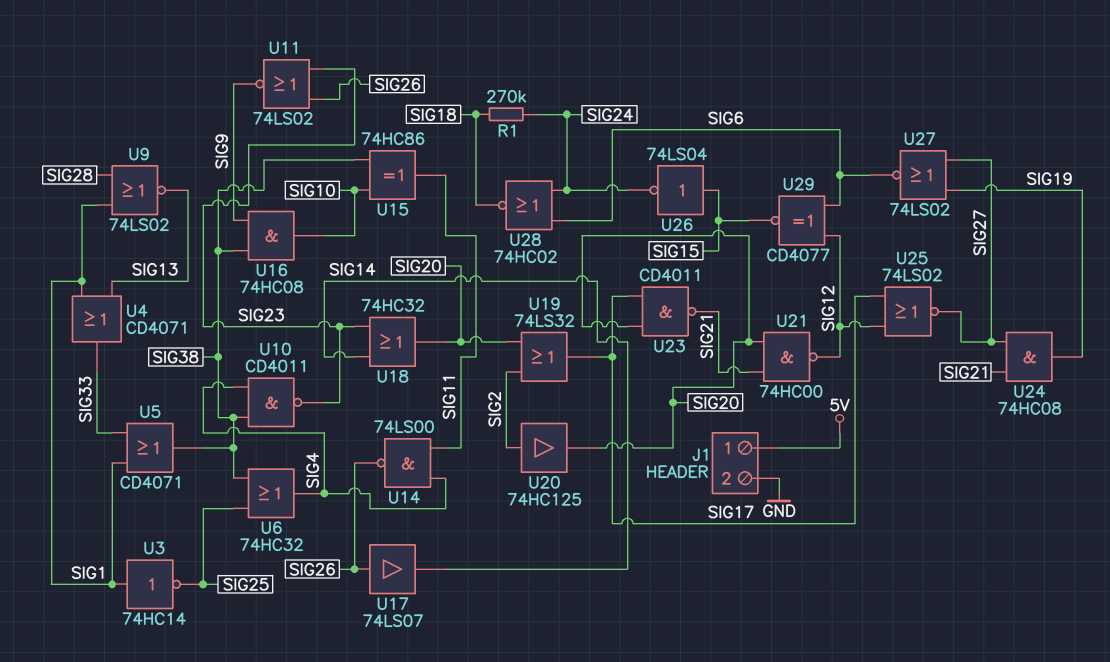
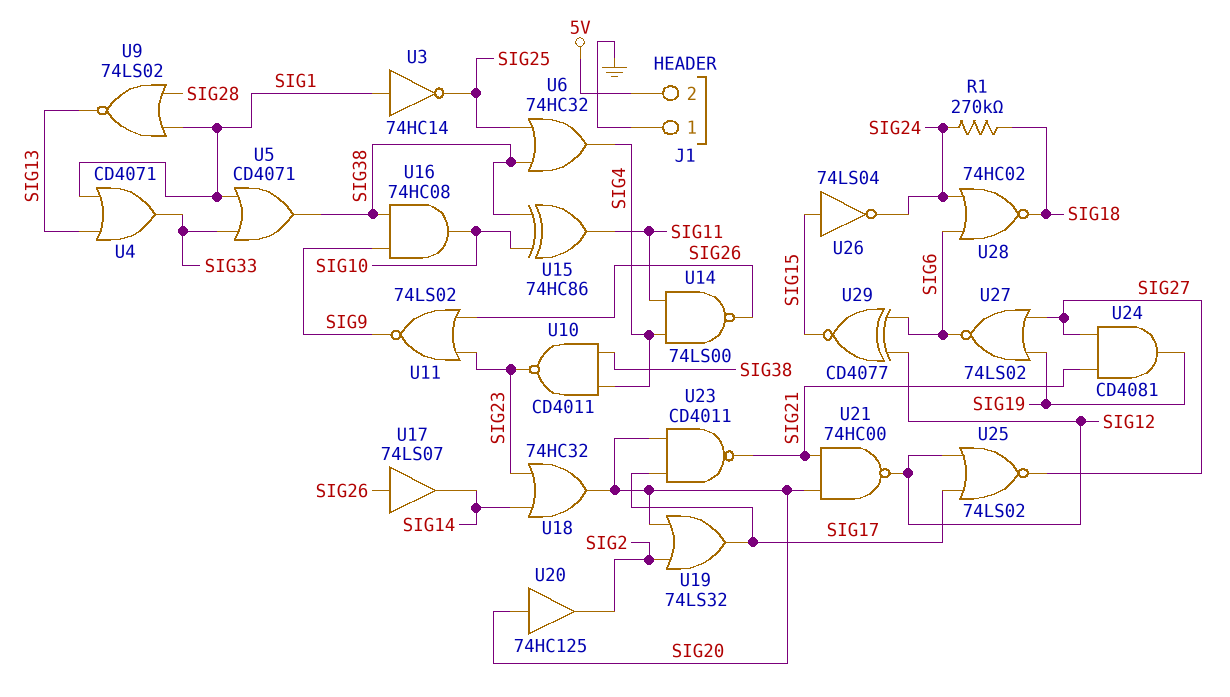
J1 pin 1: 5V -> GND
J1 pin 2: GND -> 5V
U20: buffer 74HC125 (in SIG2, out SIG20) -> buffer 74HC125 (in SIG20, out SIG2)
U24: AND 74HC08 (in SIG21, in SIG27, out SIG19) -> AND CD4081 (in SIG21, in SIG27, out SIG19)

